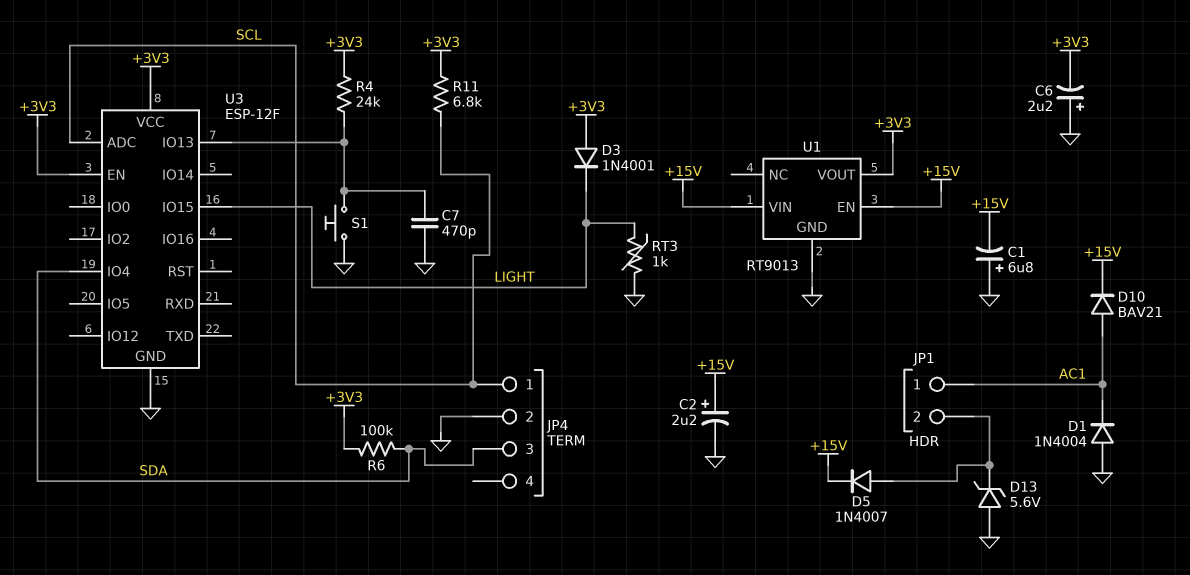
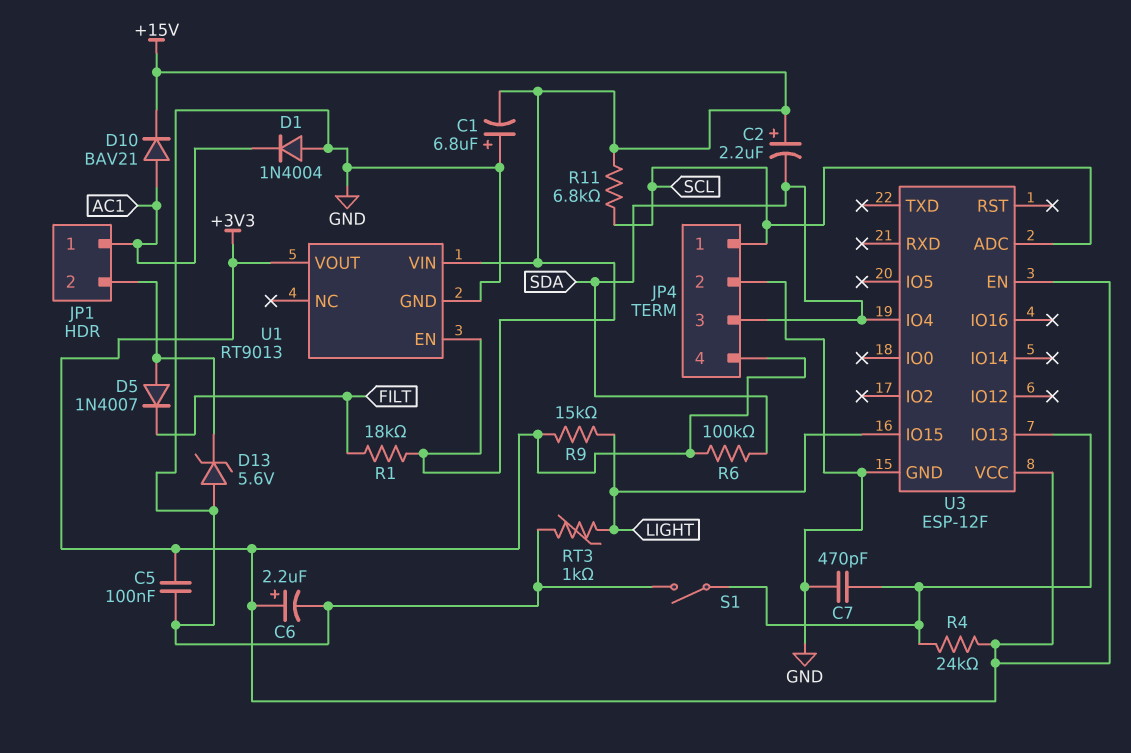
C2: 2.2uF (plus +15V, minus GND) -> 2.2uF (plus +15V, minus SDA)
C5: none -> 100nF (+3V3, GND)
C6: 2.2uF (plus GND, minus +3V3) -> 2.2uF (plus +3V3, minus GND)
D3: diode 1N4001 (A +3V3, K LIGHT) -> none
D5: diode 1N4007 (A JP1/2, K +15V) -> diode 1N4007 (A JP1/2, K FILT)
JP4 pin 4: none -> +3V3
R1: none -> 18k (+15V, FILT)
R9: none -> 15k (+3V3, LIGHT)
R11: 6.8k (+3V3, SCL) -> 6.8k (+15V, SCL)
S1: button (GND, U3/IO13) -> switch (GND, U3/IO13)

